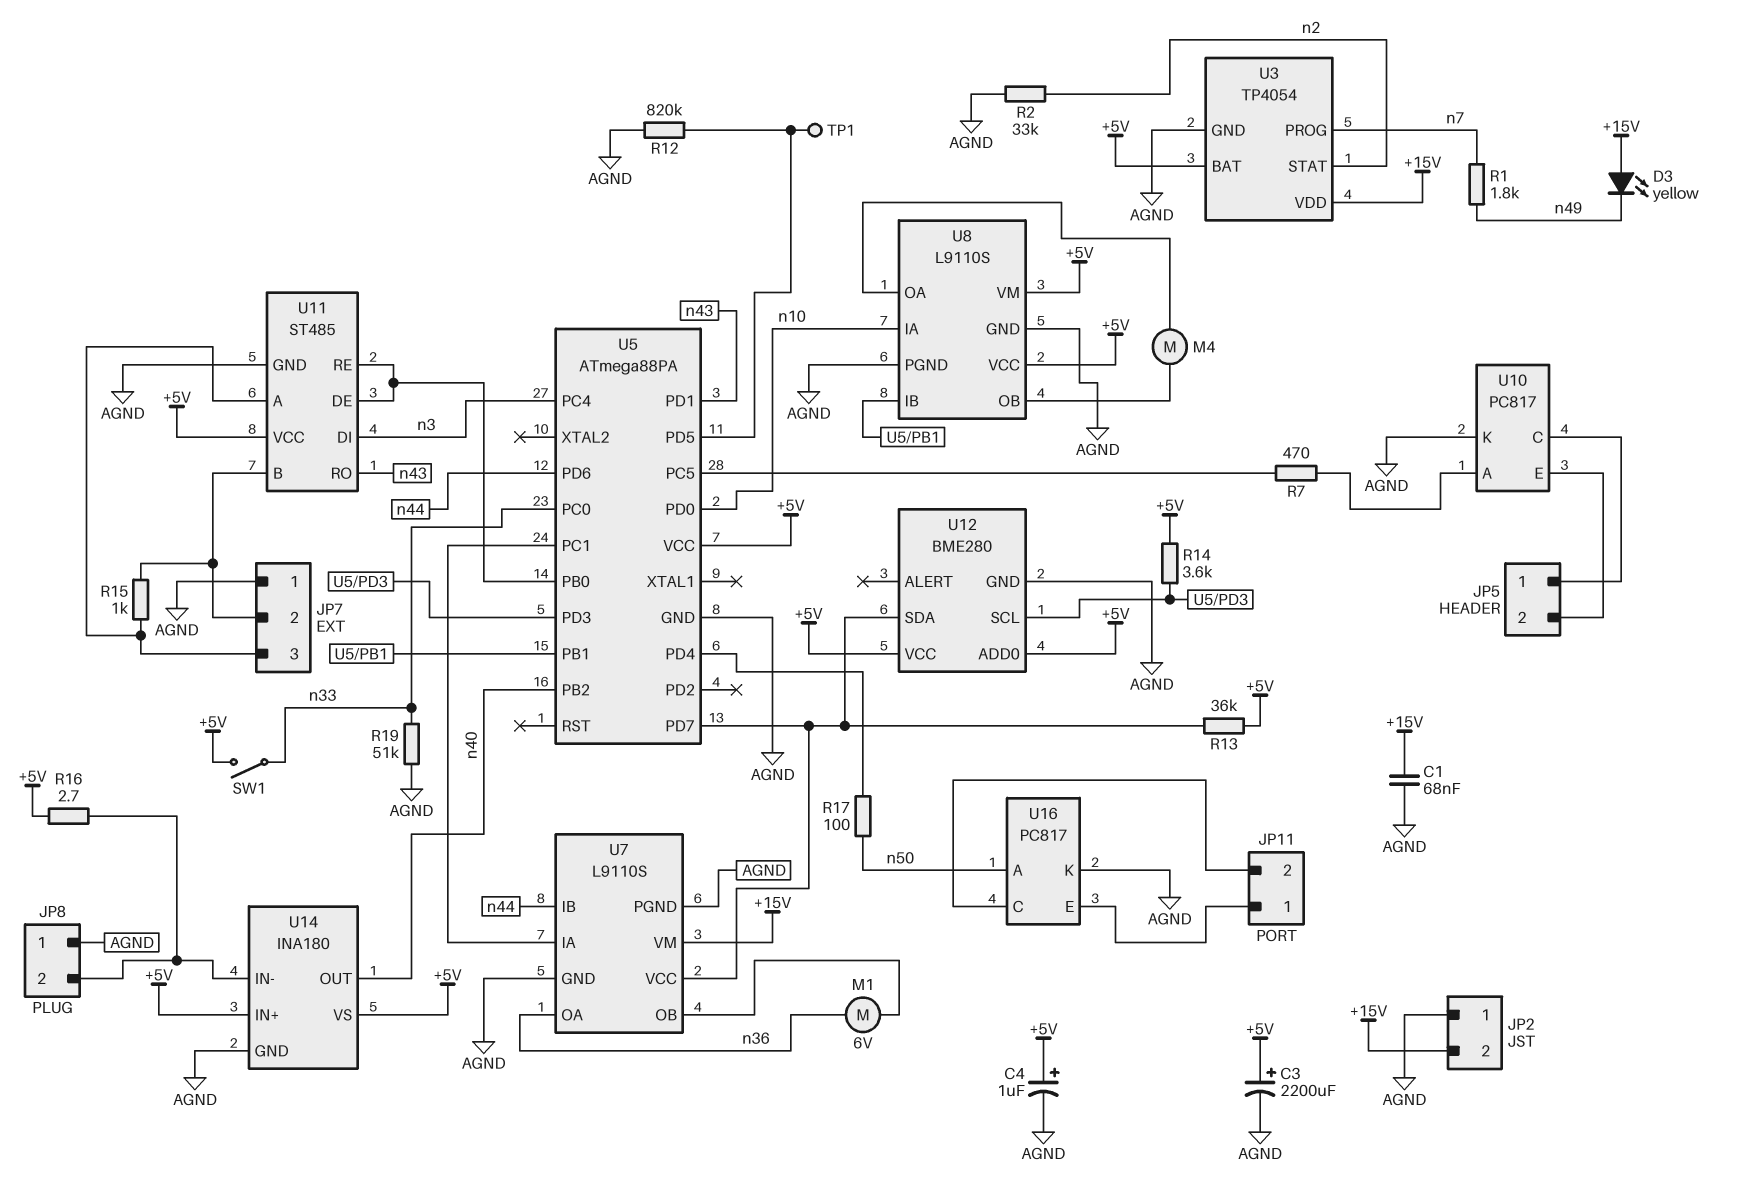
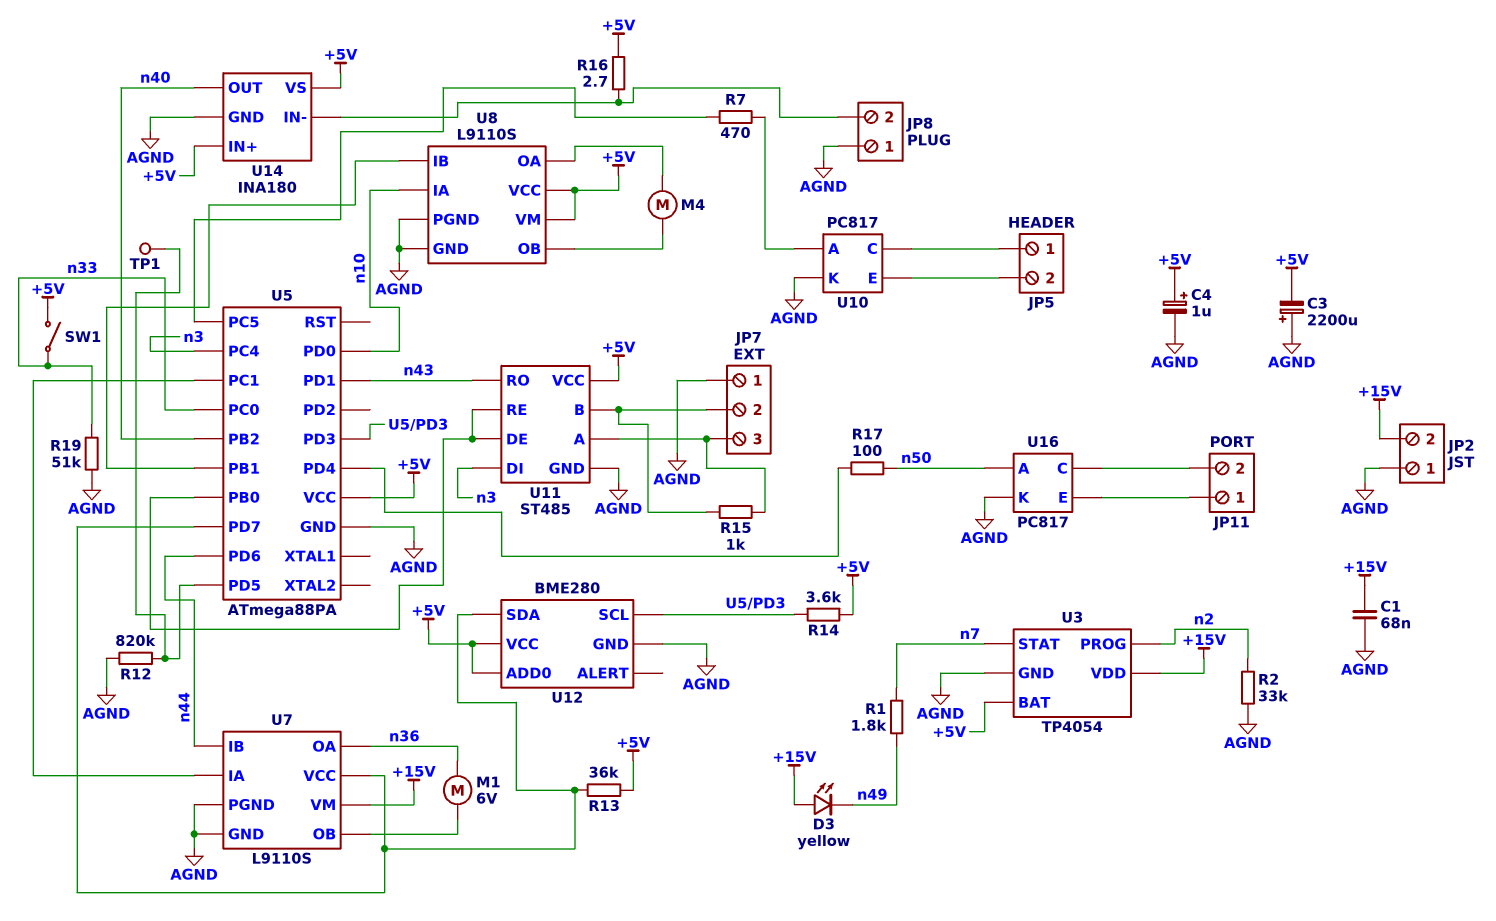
C3: 2200uF (plus +5V, minus AGND) -> 2200uF (plus AGND, minus +5V)
U3 pin PROG: n7 -> n2
U3 pin STAT: n2 -> n7

